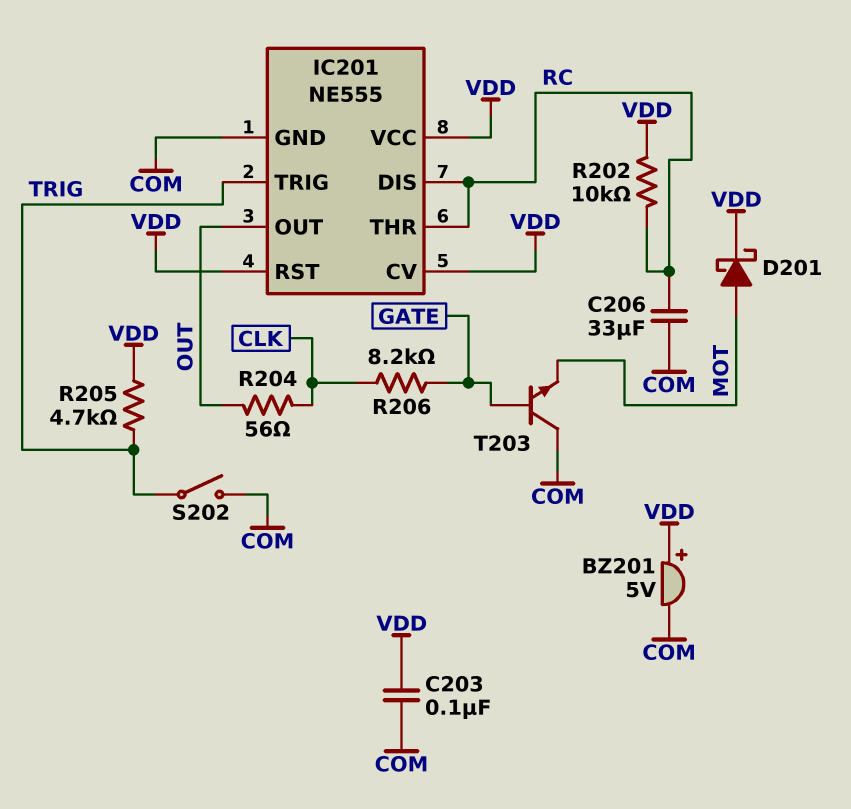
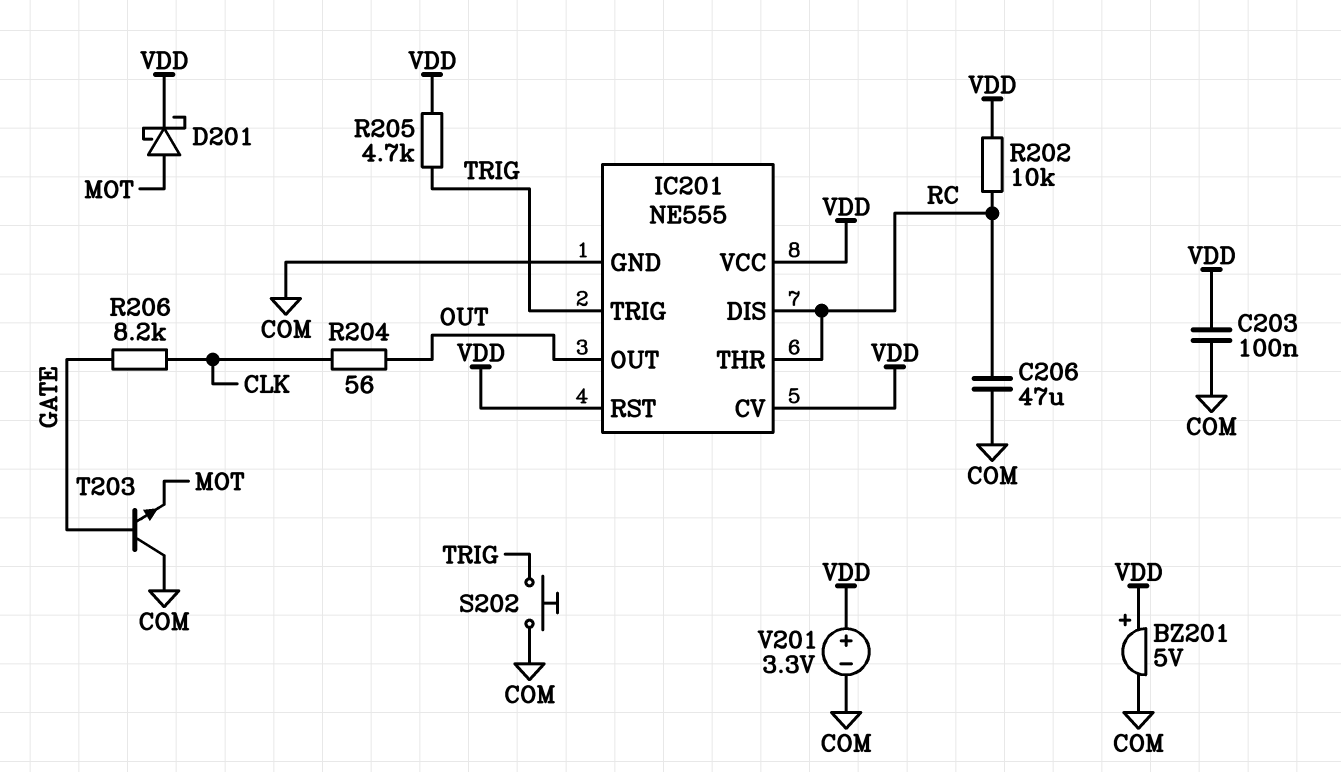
C206: 33uF (COM, RC) -> 47uF (COM, RC)
S202: switch (COM, TRIG) -> button (COM, TRIG)
V201: none -> 3.3V (plus VDD, minus COM)

